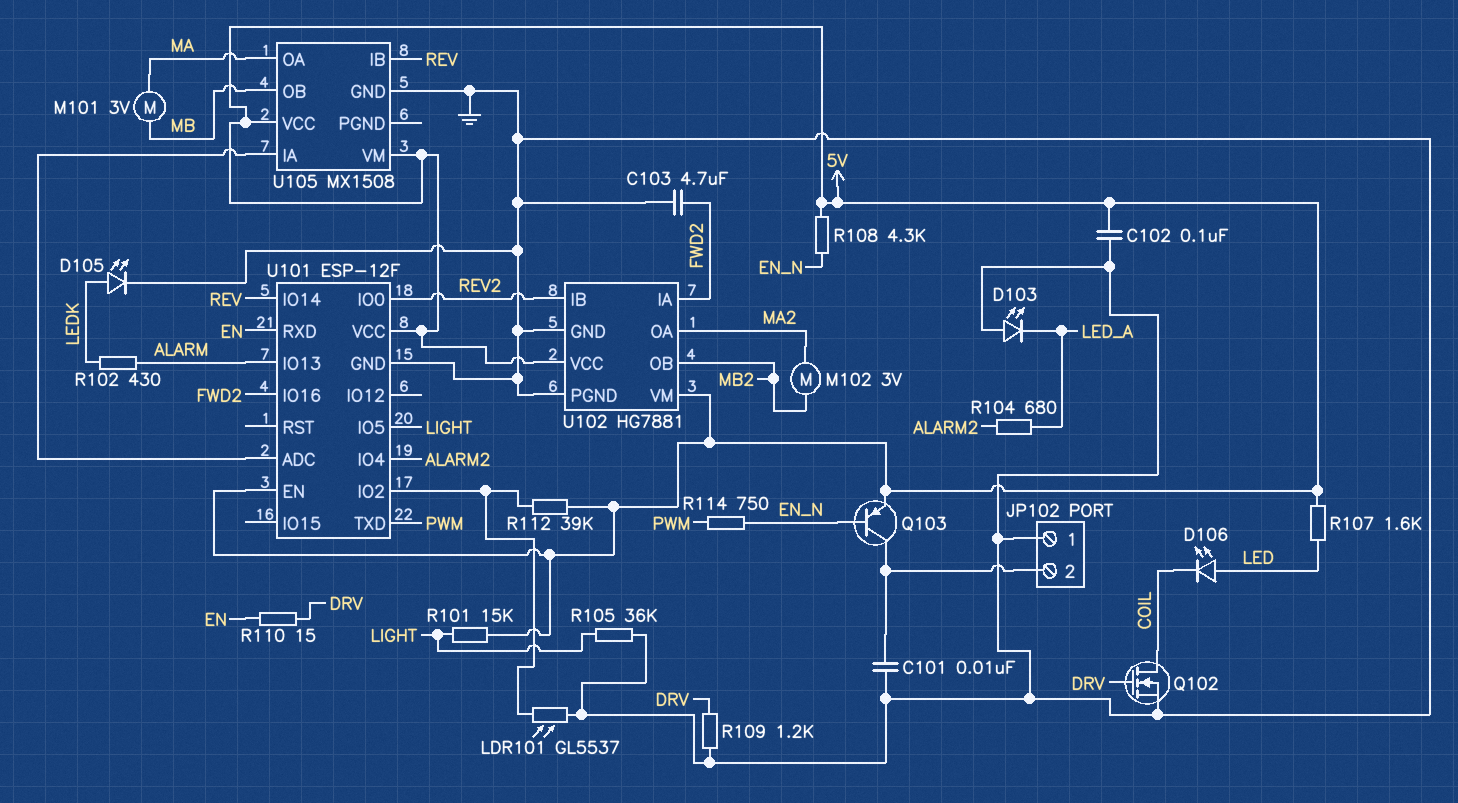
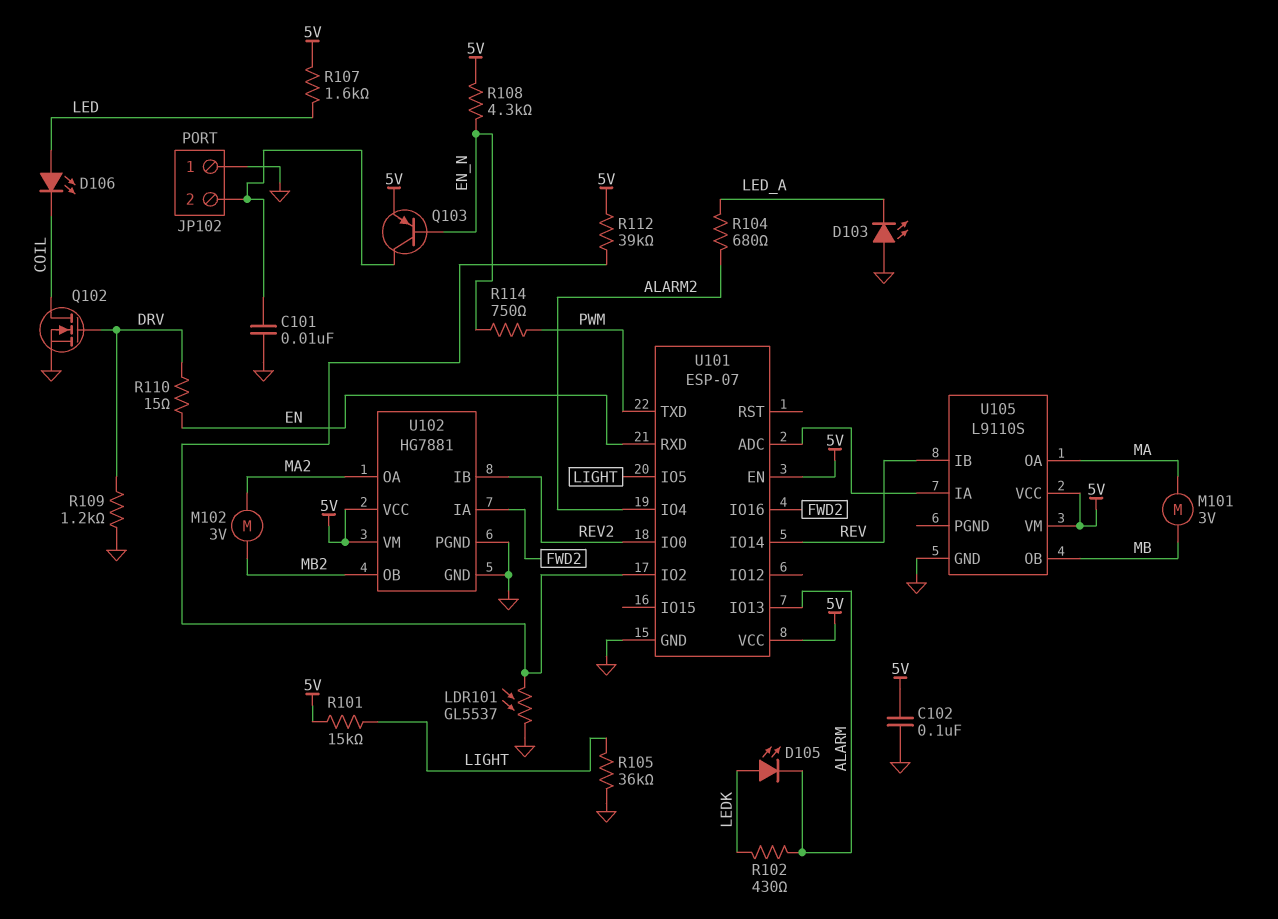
C103: 4.7uF (FWD2, GND) -> none
D105: LED (A LEDK, K GND) -> LED (A LEDK, K ALARM)
U101: ESP-12F -> ESP-07
U105: MX1508 -> L9110S

